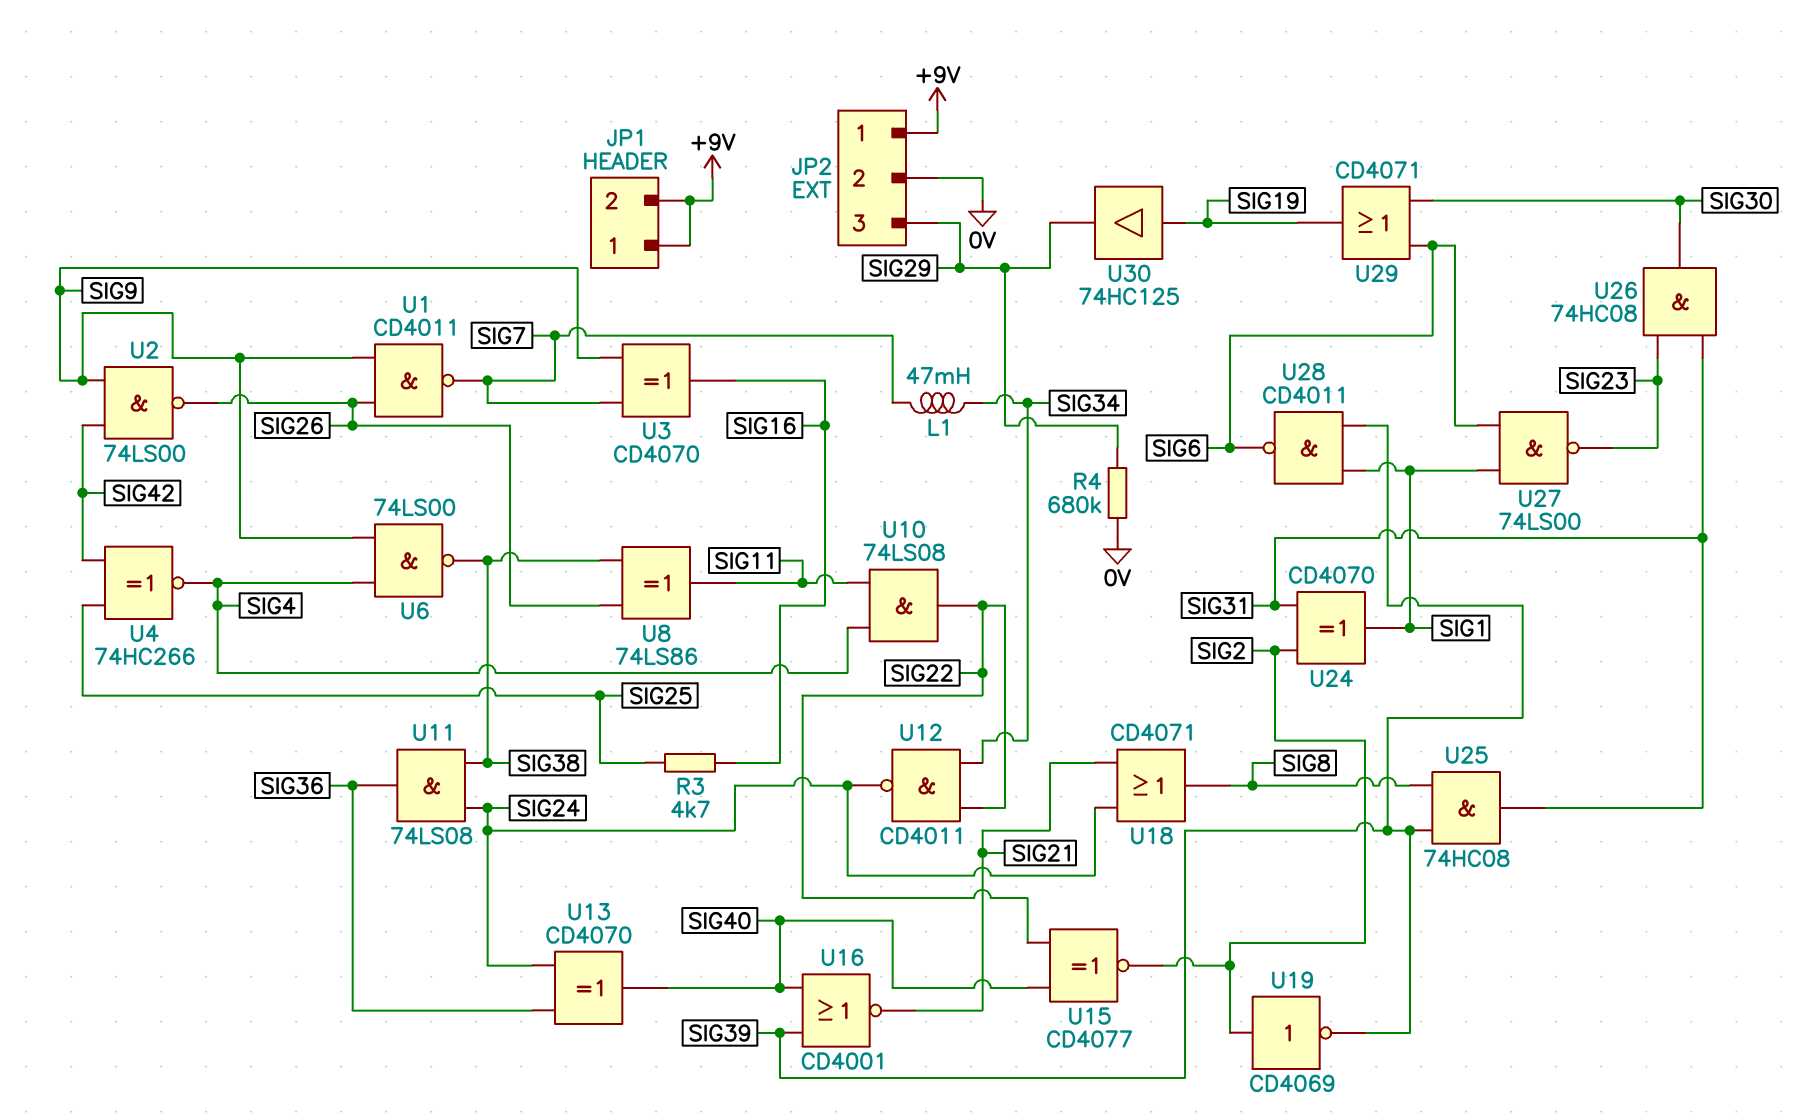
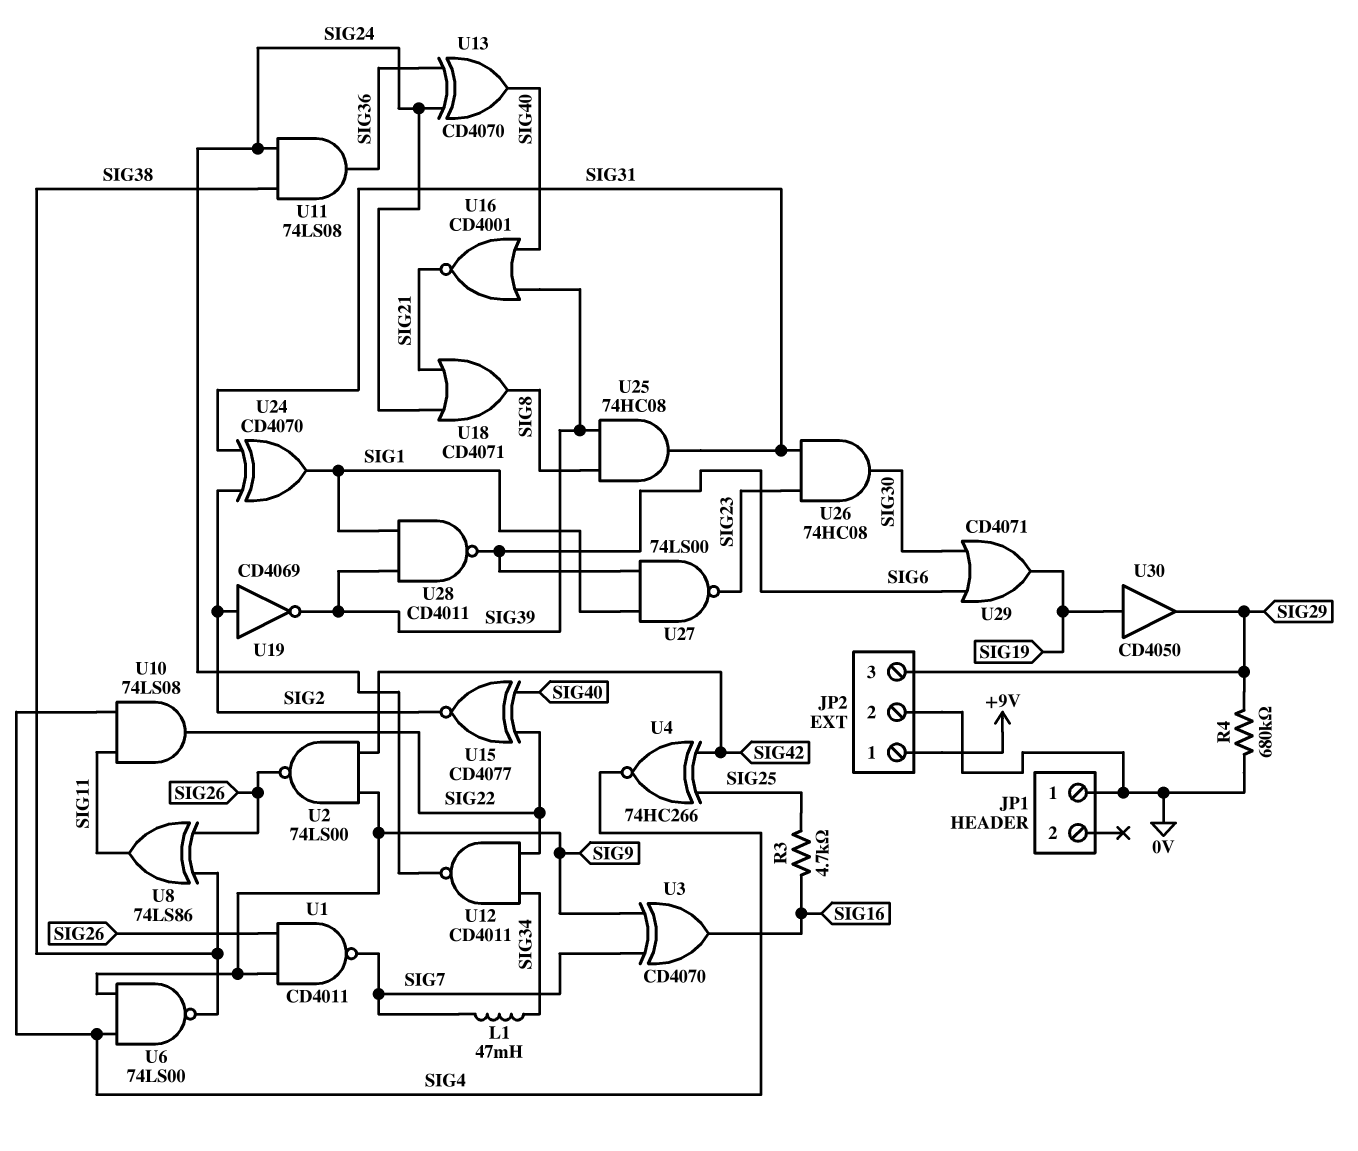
JP1 pin 1: +9V -> 0V
JP1 pin 2: +9V -> none
U30: buffer 74HC125 (in SIG19, out SIG29) -> buffer CD4050 (in SIG19, out SIG29)

